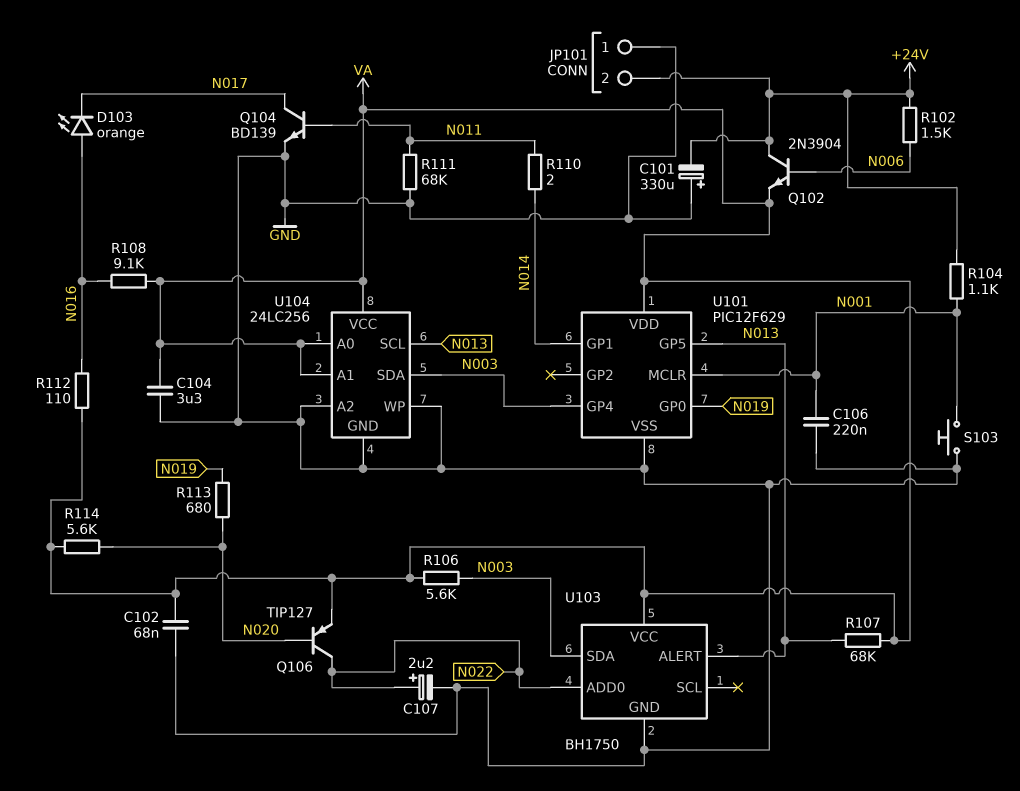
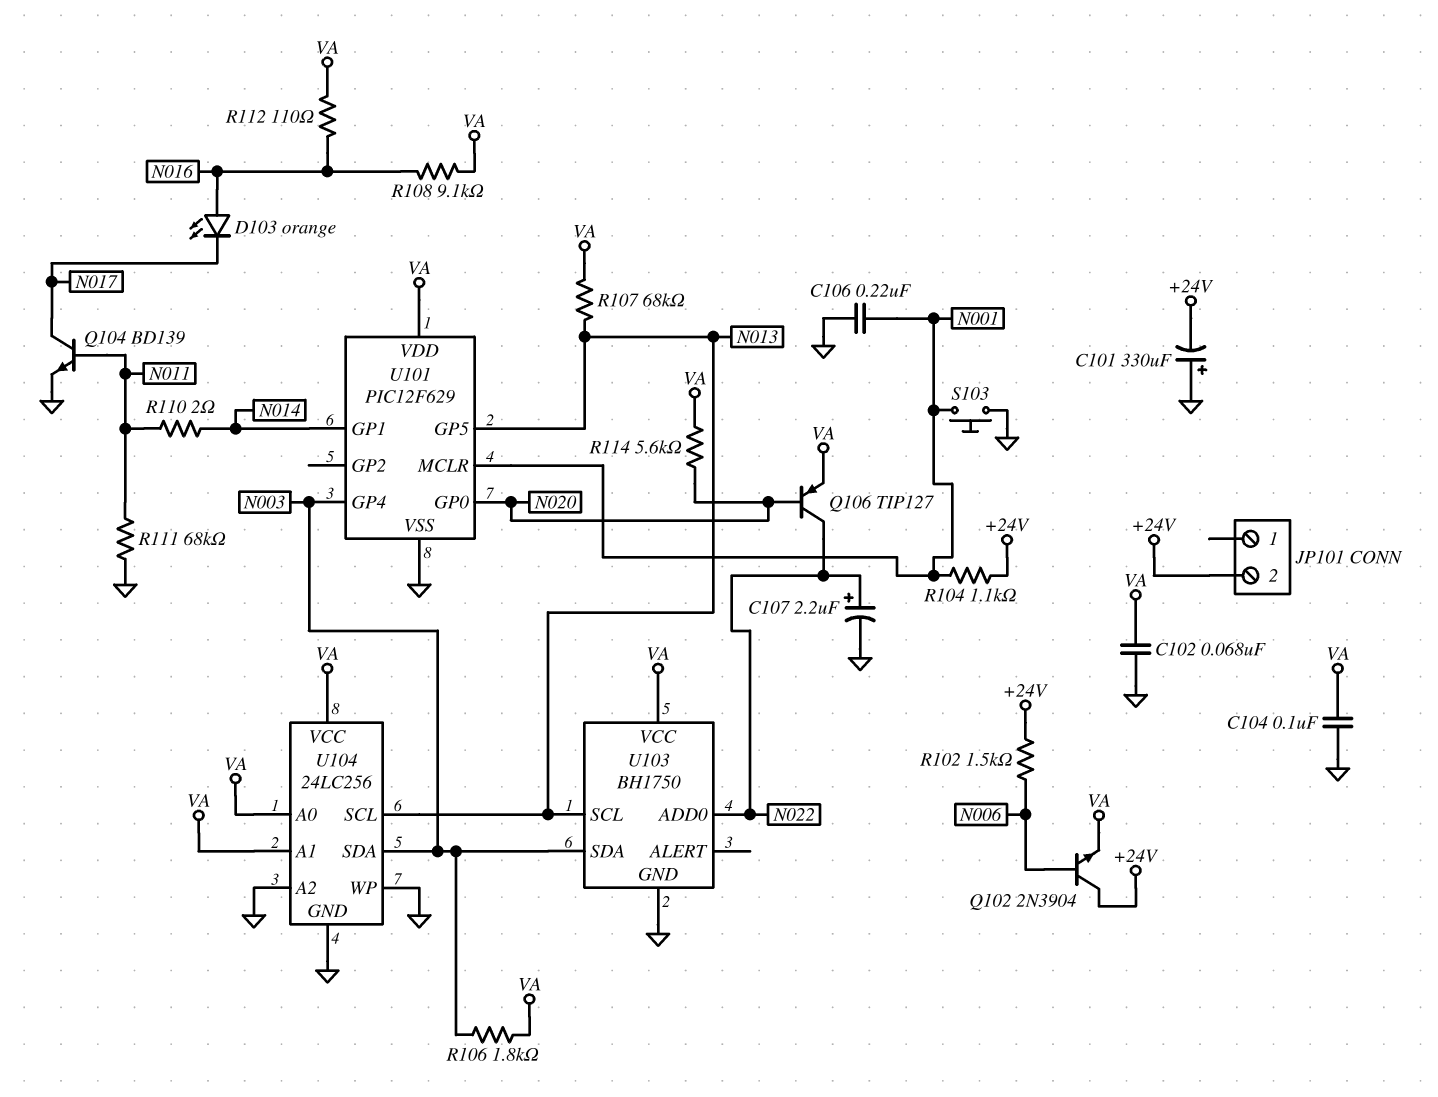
C104: 3.3uF (GND, VA) -> 100nF (GND, VA)
JP101 pin 1: GND -> none
R106: 5.6k (N003, VA) -> 1.8k (N003, VA)
R113: 680 (N019, N020) -> none
U101 pin GP0: N019 -> N020
U103 pin ALERT: N013 -> none
U103 pin SCL: none -> N013

